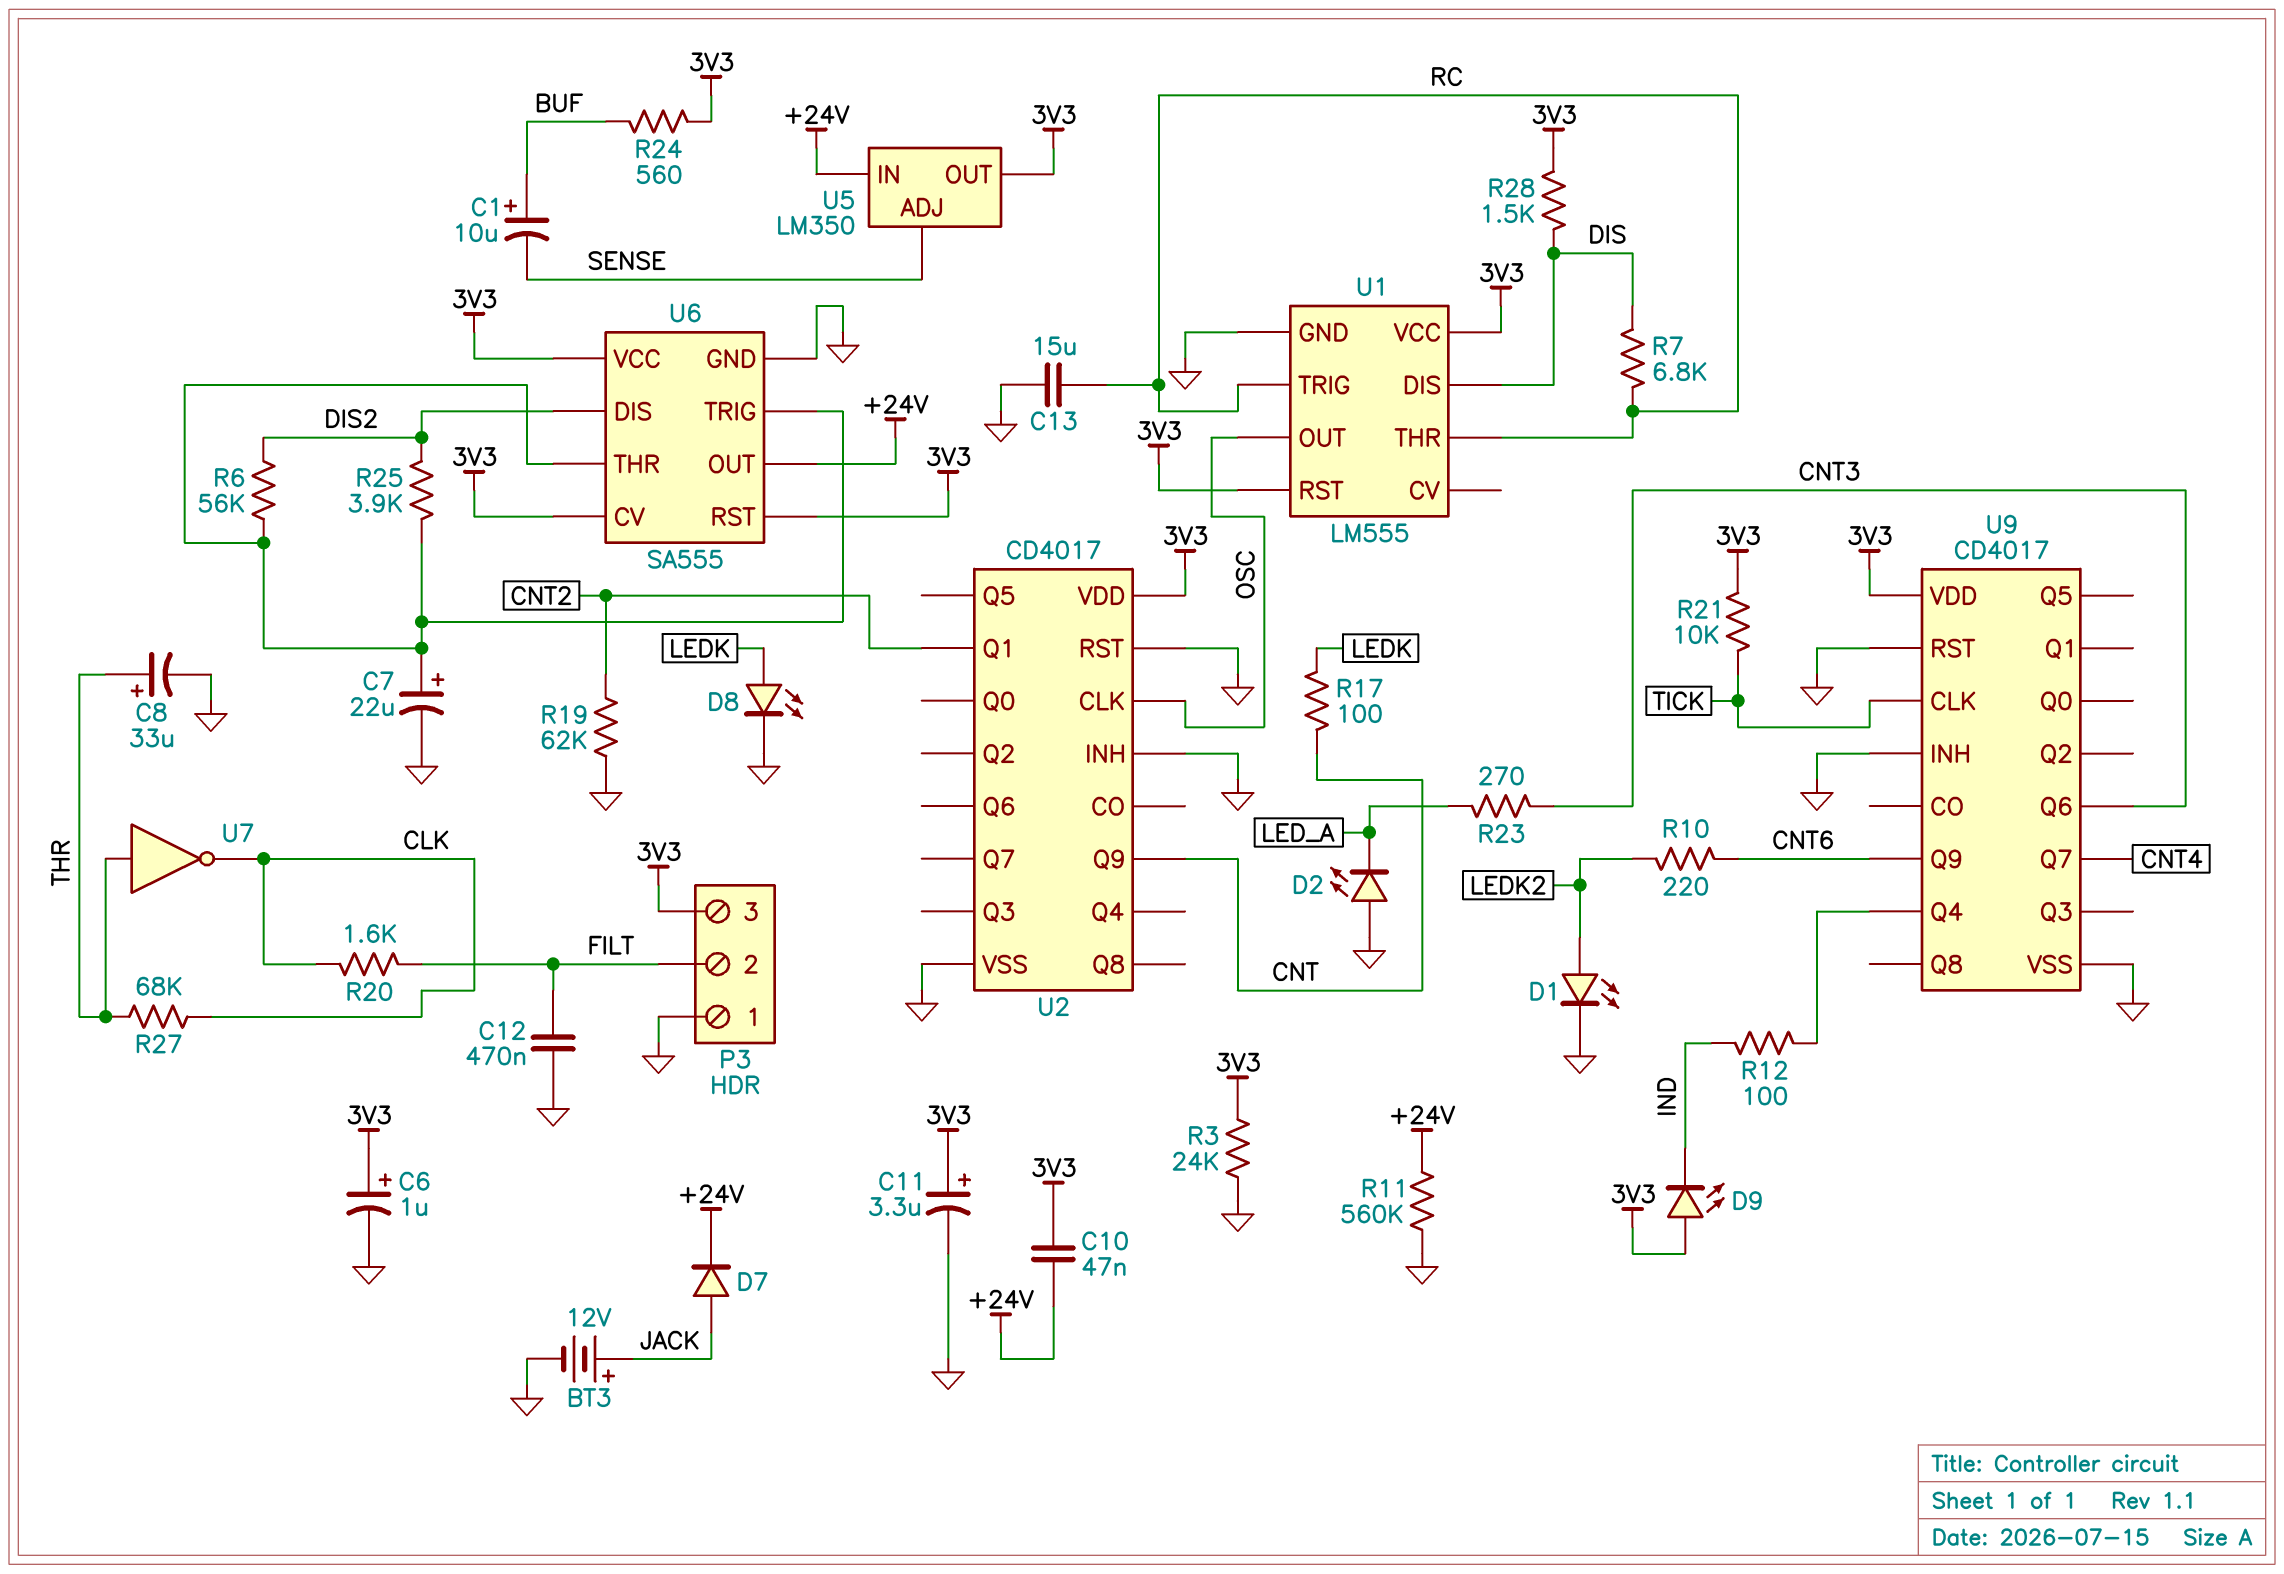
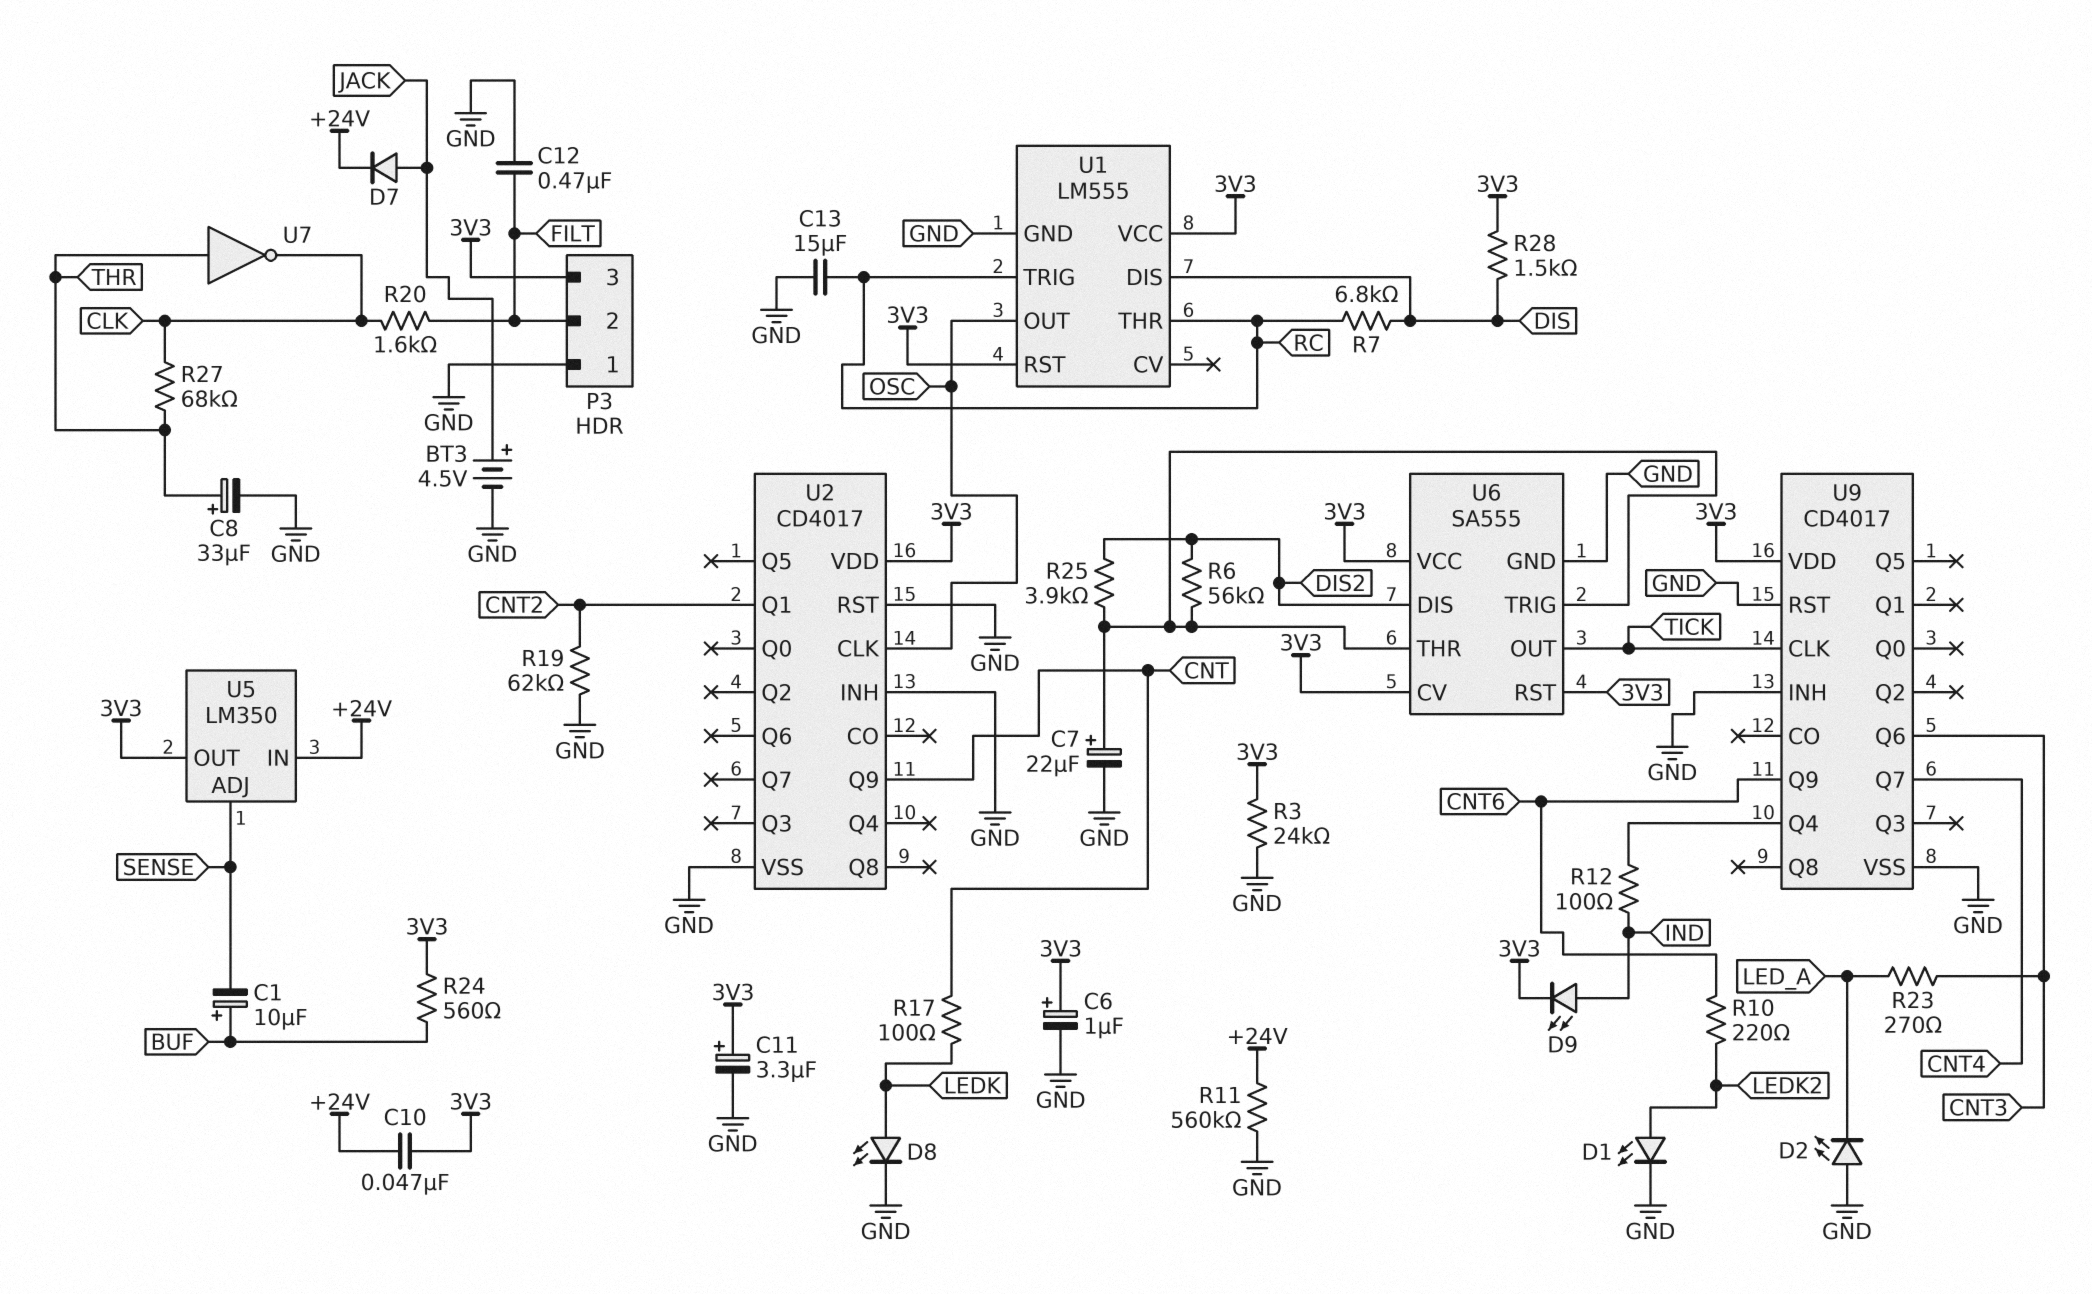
BT3: 12V (plus JACK, minus GND) -> 4.5V (plus JACK, minus GND)
D9: LED (A 3V3, K IND) -> LED (A IND, K 3V3)
R21: 10k (3V3, TICK) -> none
U6 pin OUT: +24V -> TICK

